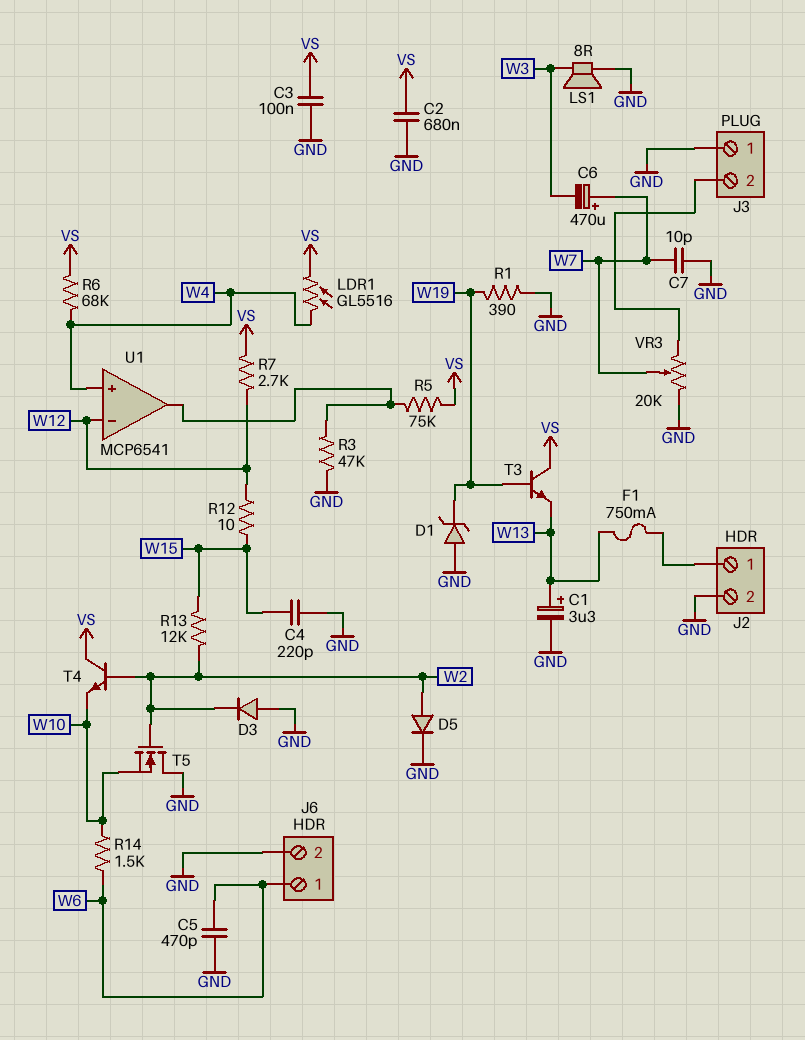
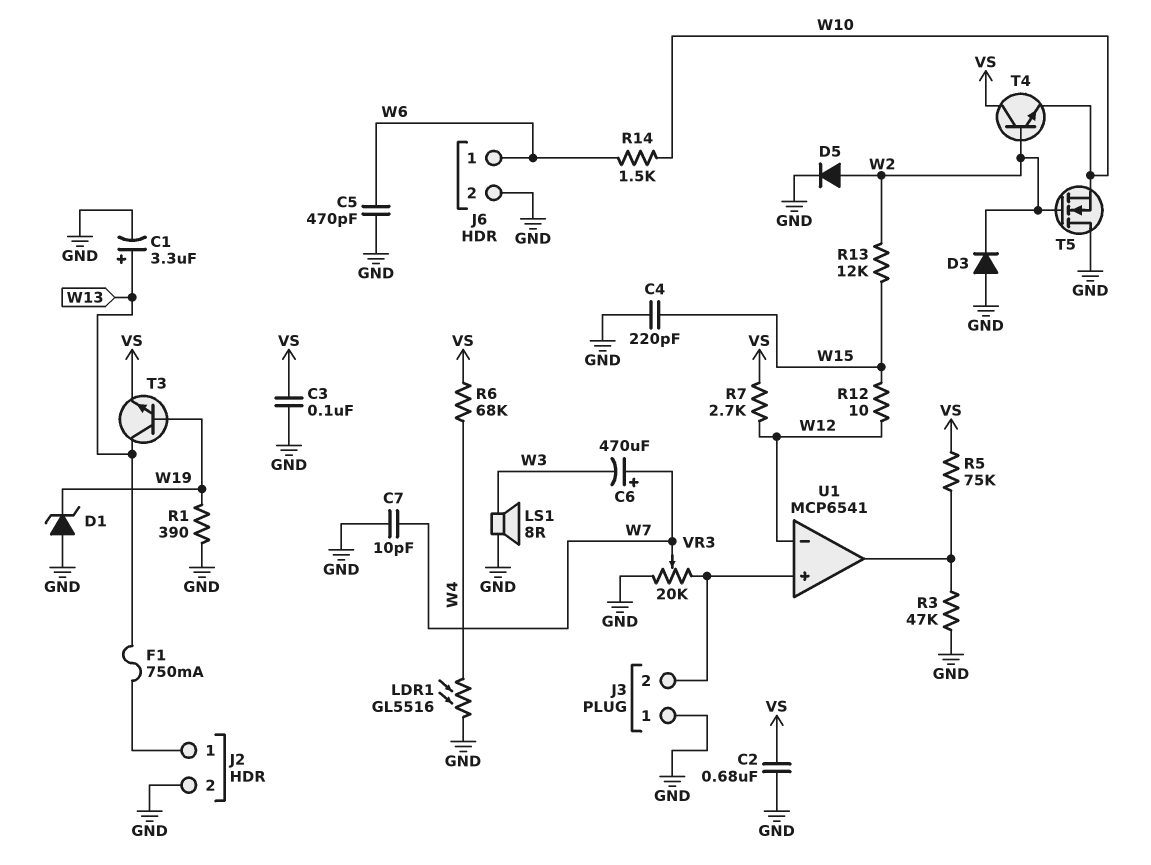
LDR1: GL5516 (VS, W4) -> GL5516 (GND, W4)
T3: NPN (B W19, C VS, E W13) -> NPN (B W19, C W13, E VS)
U1 pin in+: W4 -> J3/2

